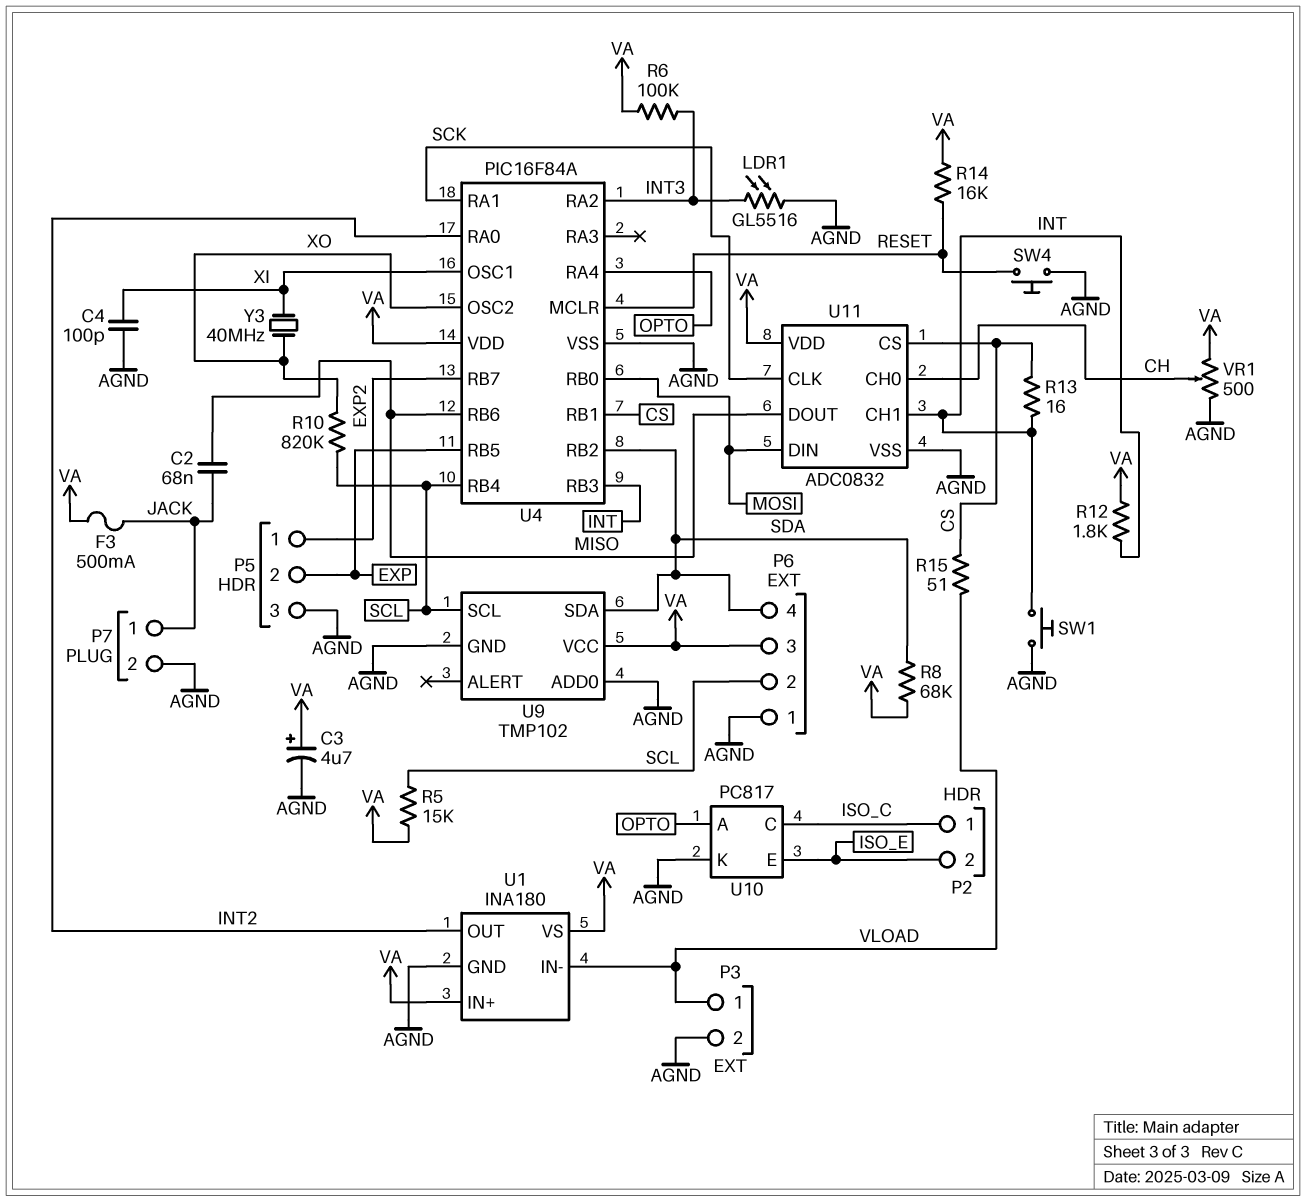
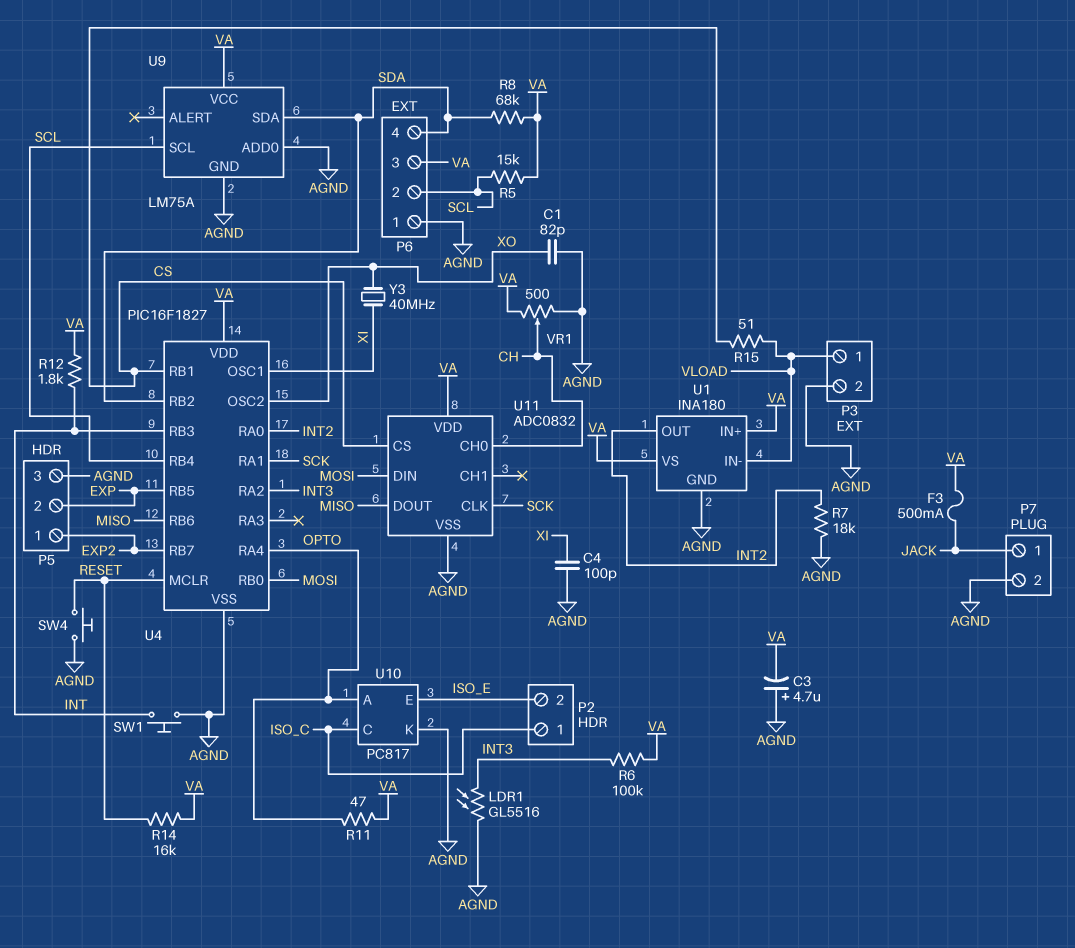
C1: none -> 82pF (AGND, XO)
C2: 68nF (JACK, MISO) -> none
C3: 4.7uF (plus VA, minus AGND) -> 4.7uF (plus AGND, minus VA)
R7: none -> 18k (AGND, INT2)
R10: 820k (SCL, XO) -> none
R11: none -> 47 (OPTO, VA)
R13: 16 (CS, INT) -> none
U4: PIC16F84A -> PIC16F1827
U9: TMP102 -> LM75A
U11 pin CH1: INT -> none

